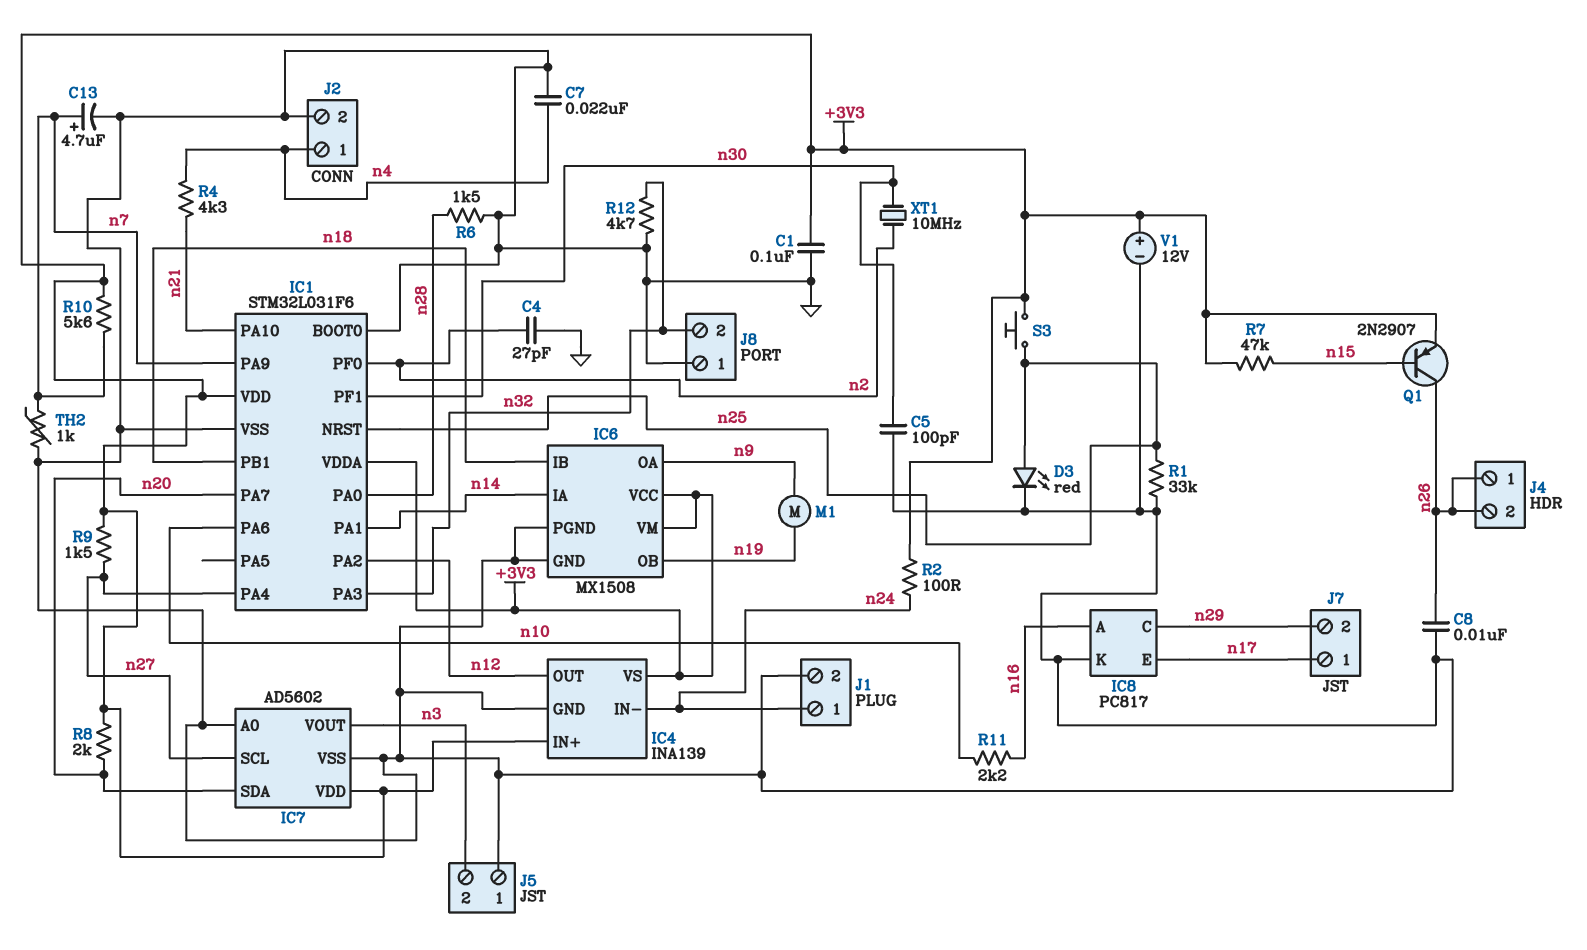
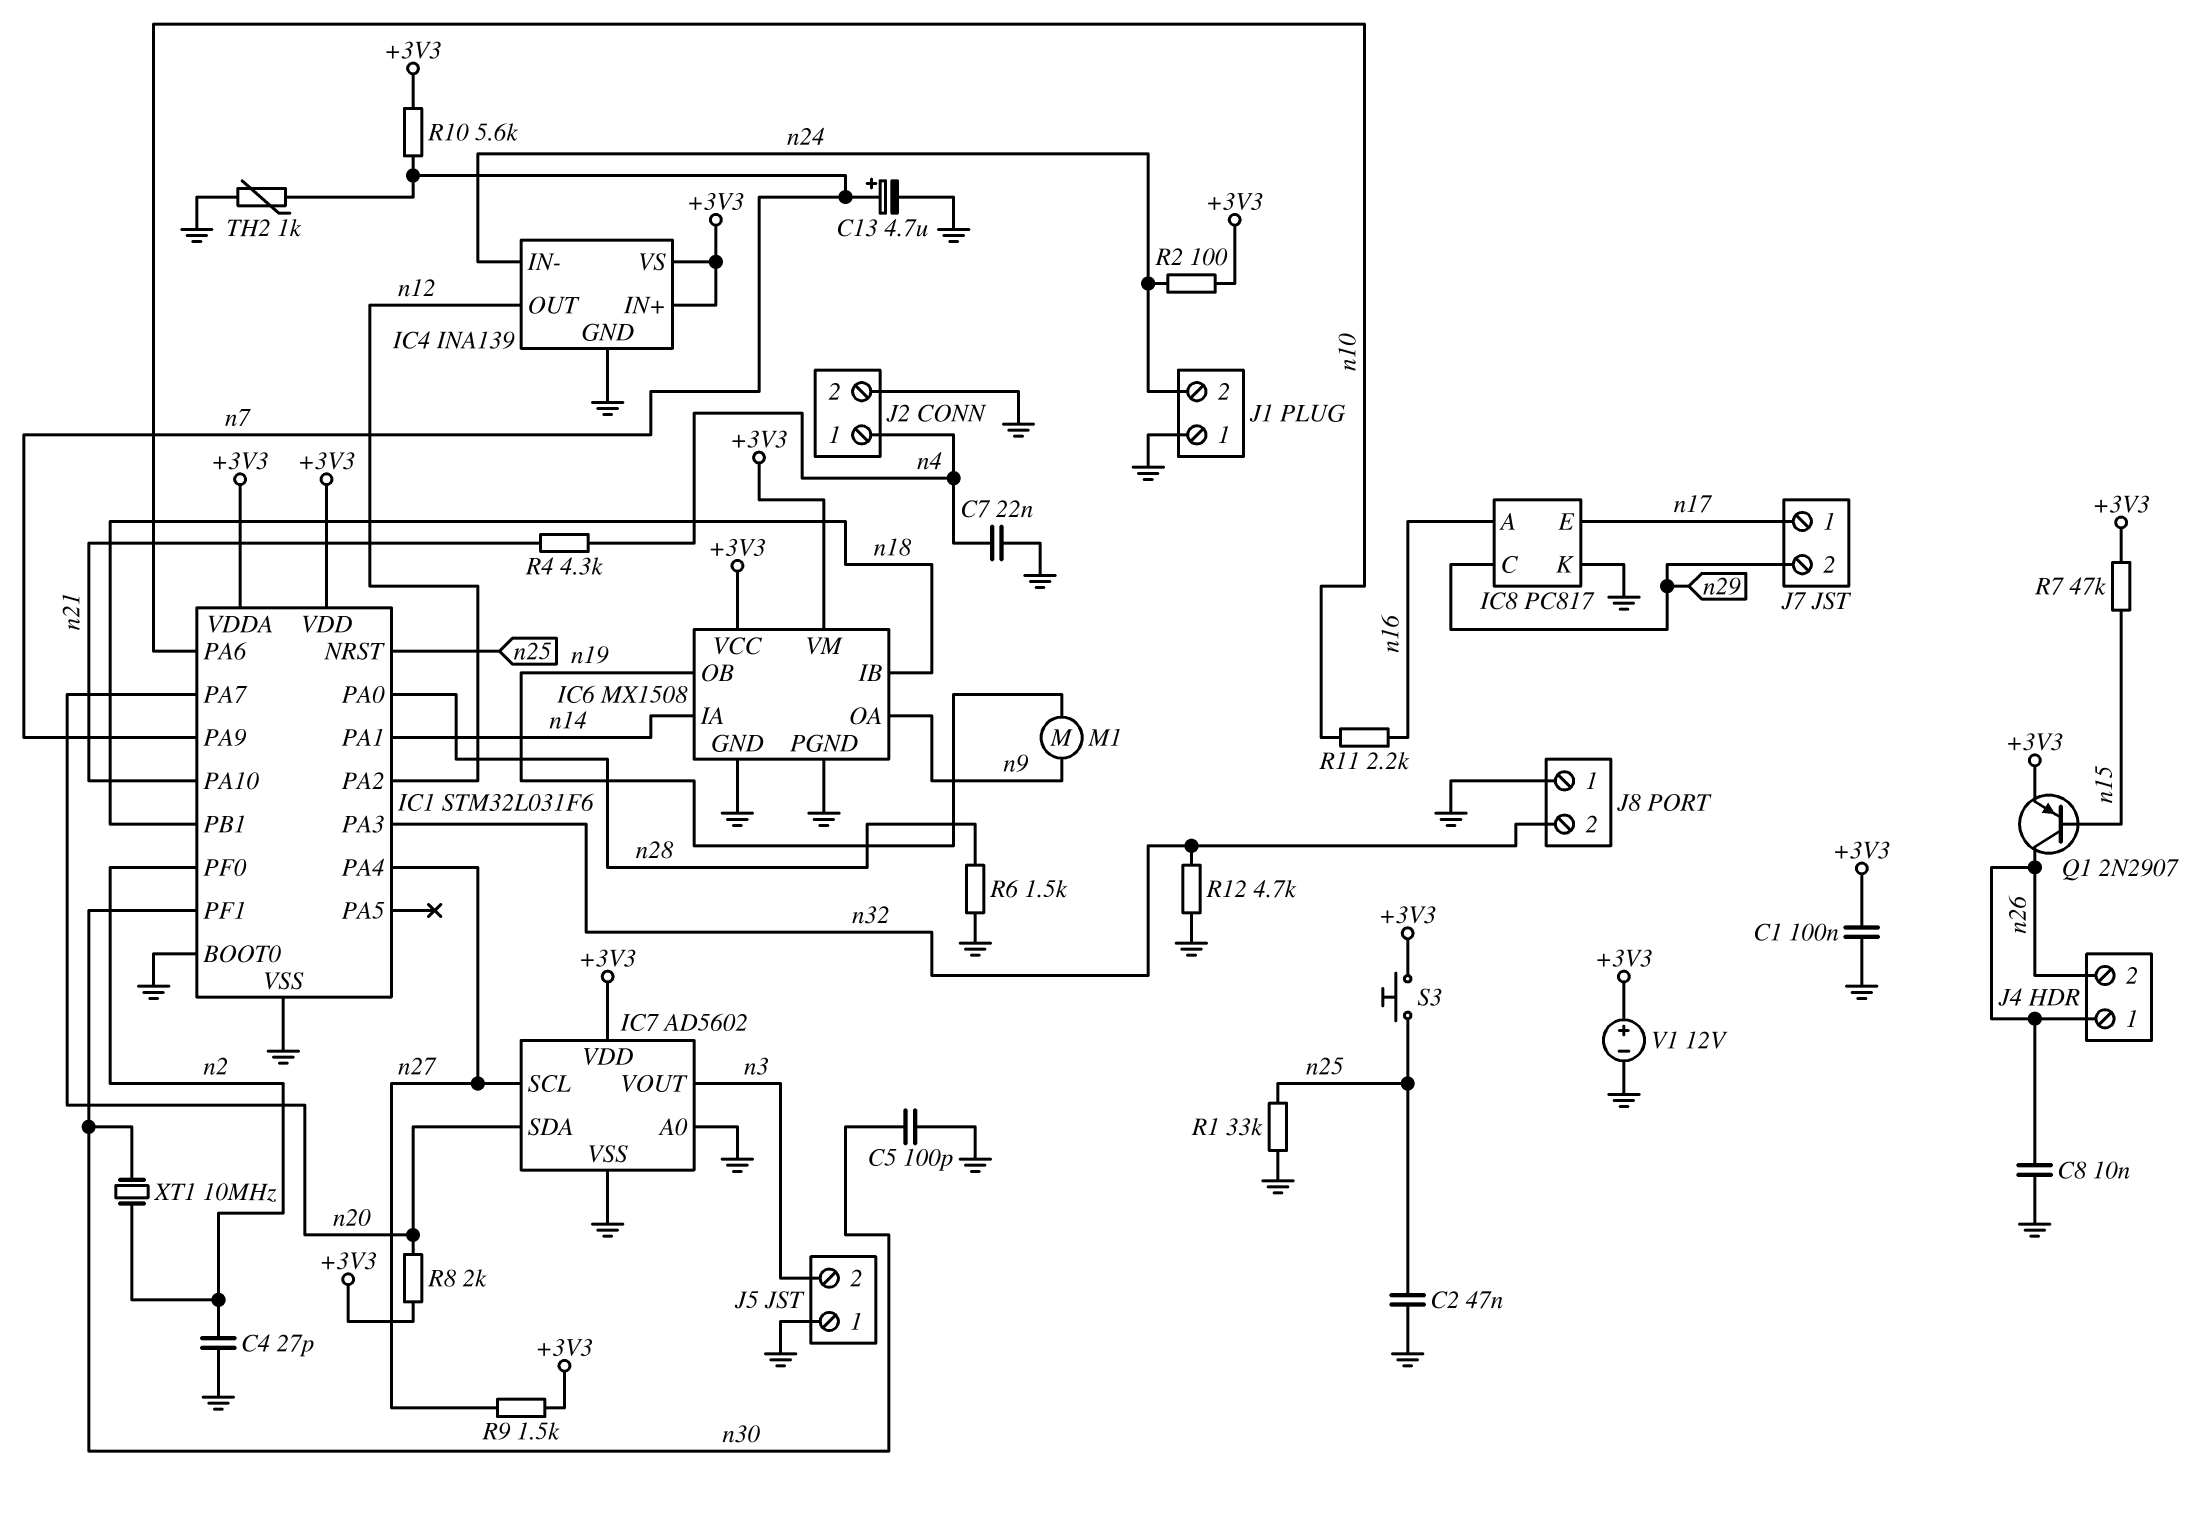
C2: none -> 47nF (GND, n25)
D3: LED red (A n25, K GND) -> none
J1 pin 1: n24 -> GND
J1 pin 2: GND -> n24

